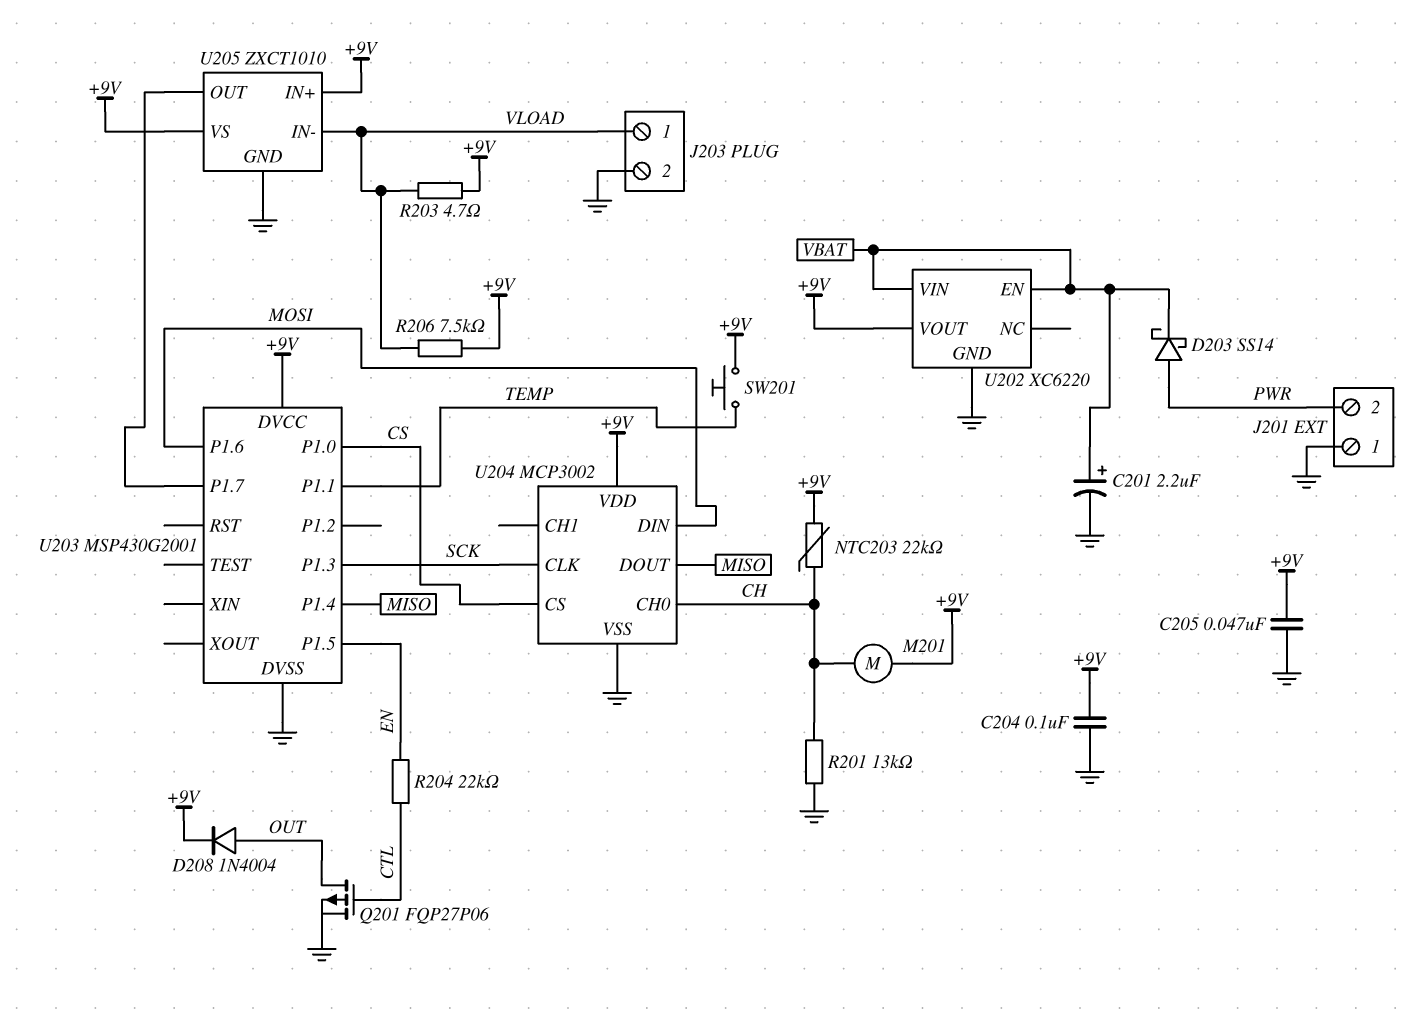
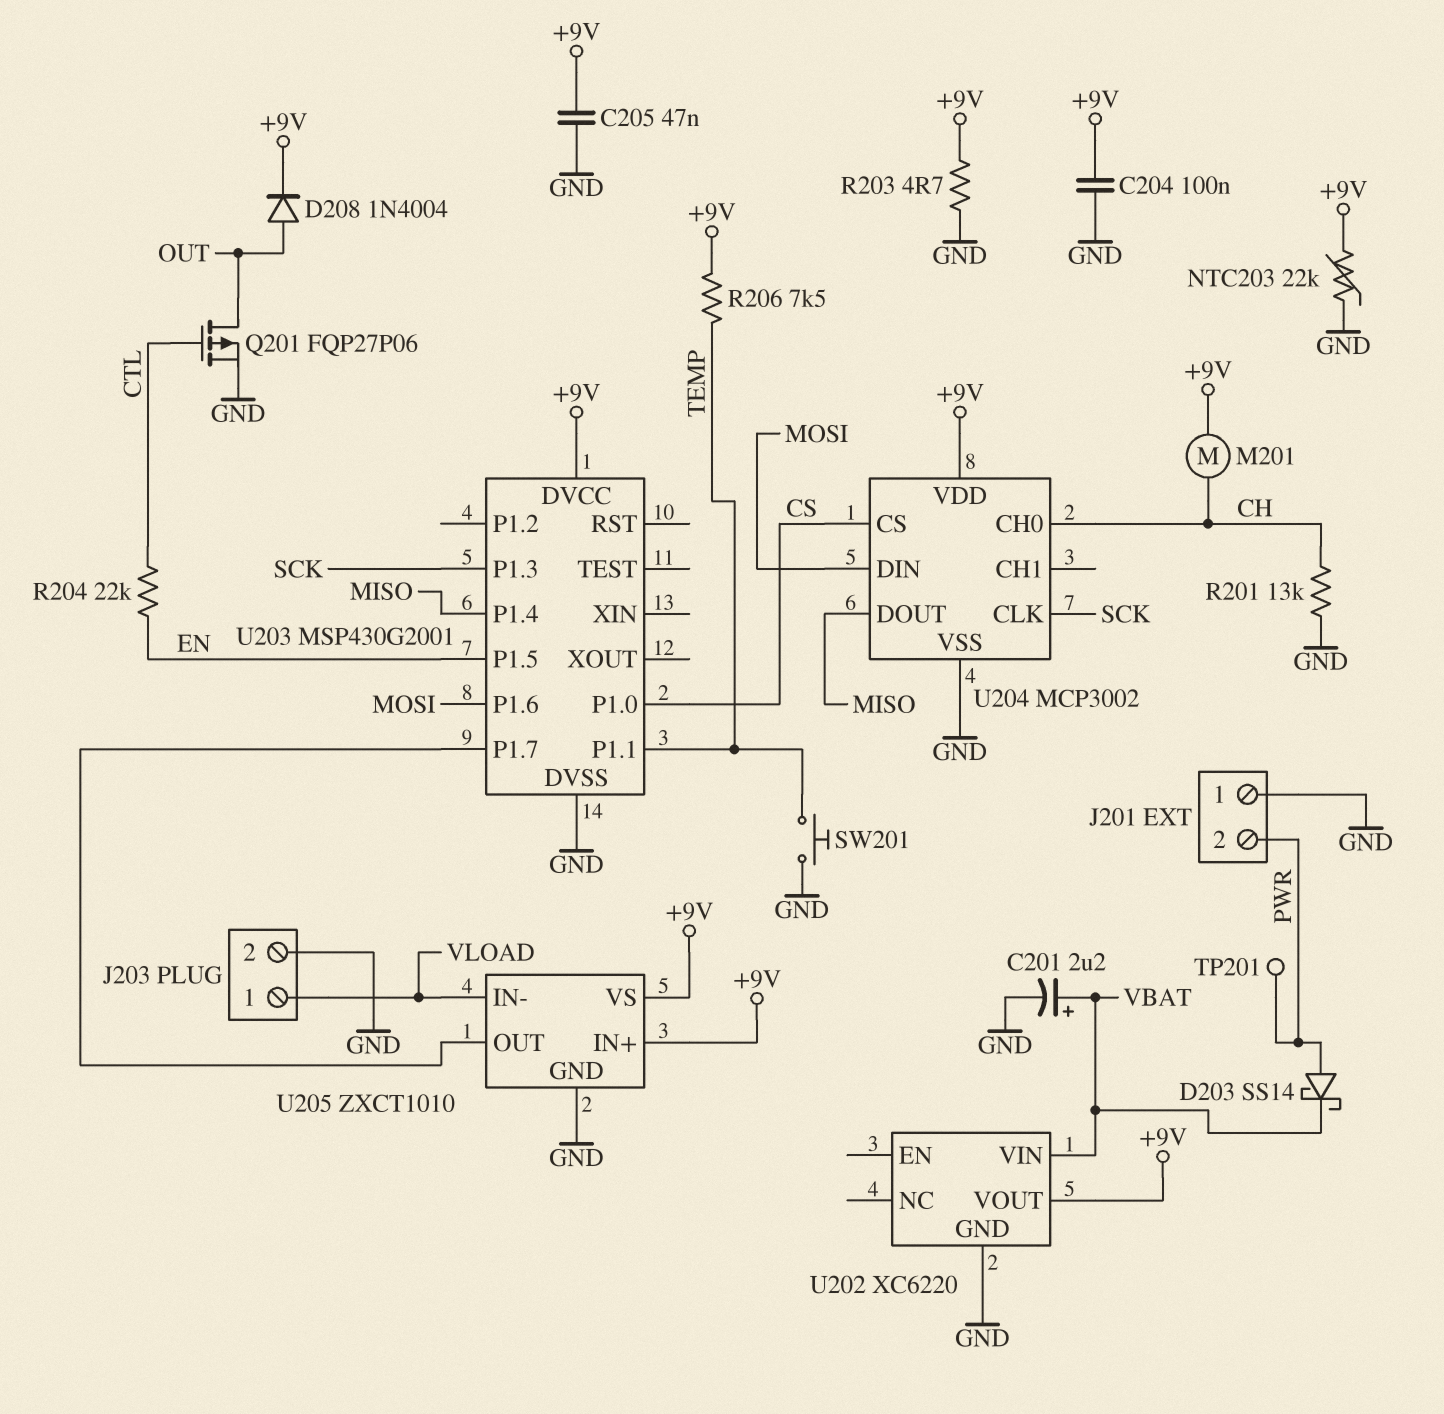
NTC203: 22k (+9V, CH) -> 22k (+9V, GND)
R203: 4.7 (+9V, VLOAD) -> 4.7 (+9V, GND)
R206: 7.5k (+9V, VLOAD) -> 7.5k (+9V, TEMP)
SW201: button (+9V, TEMP) -> button (GND, TEMP)
TP201: none -> test point (PWR)
U202 pin EN: VBAT -> none

